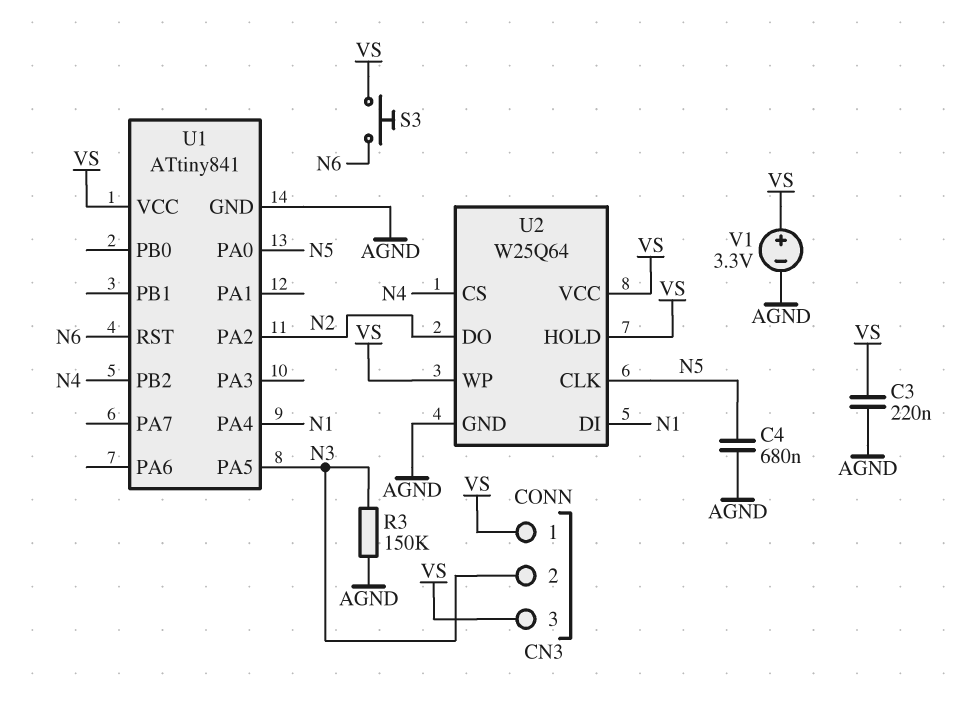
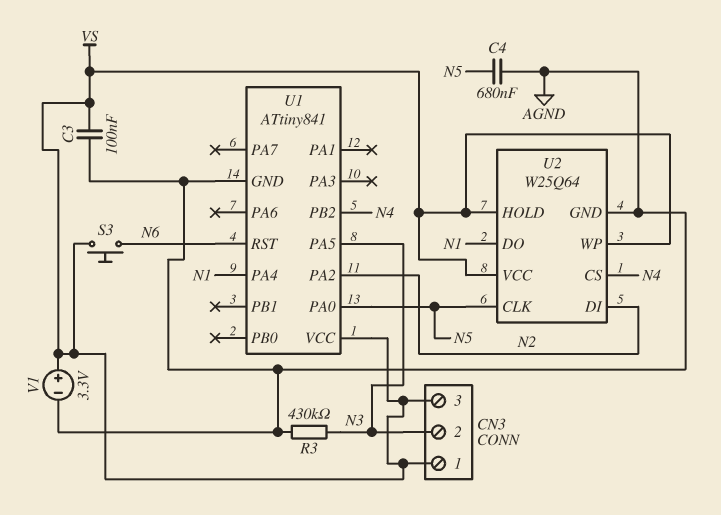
C3: 220nF (AGND, VS) -> 100nF (AGND, VS)
R3: 150k (AGND, N3) -> 430k (AGND, N3)
U2 pin DI: N1 -> N2
U2 pin DO: N2 -> N1

